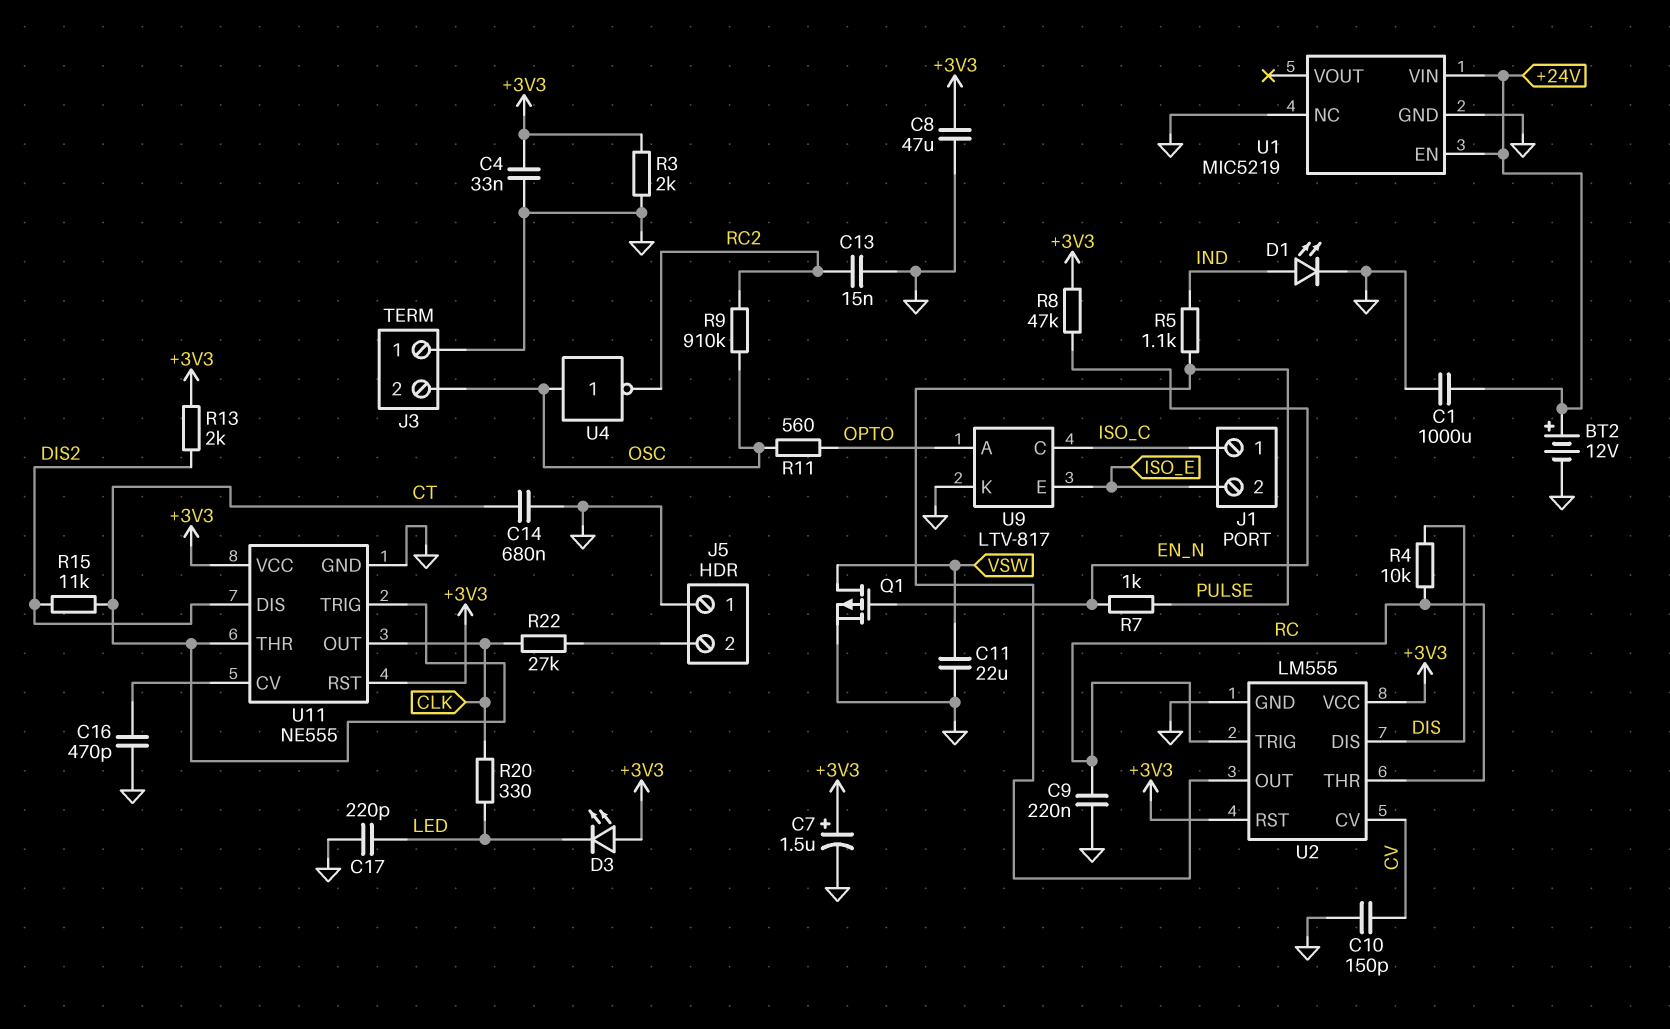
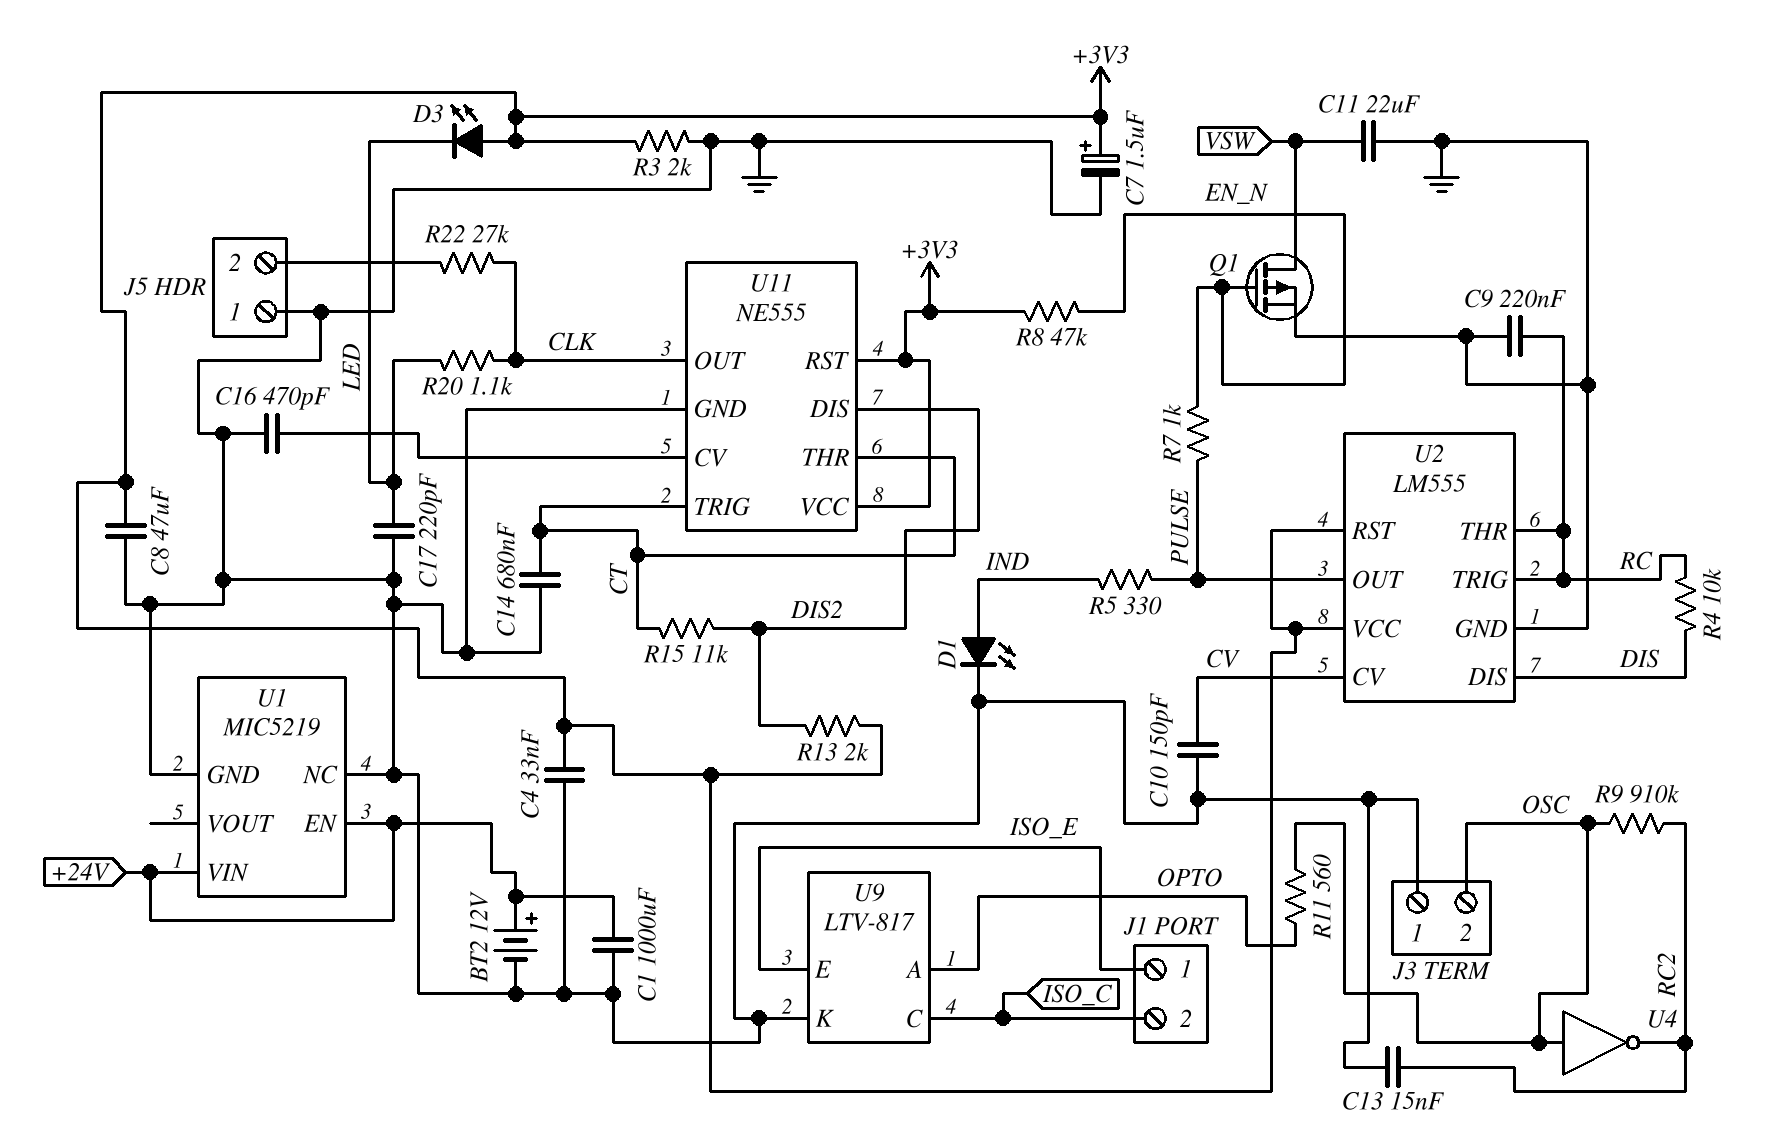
J1 pin 1: ISO_C -> ISO_E
J1 pin 2: ISO_E -> ISO_C
R5: 1.1k (IND, PULSE) -> 330 (IND, PULSE)
R20: 330 (CLK, LED) -> 1.1k (CLK, LED)

